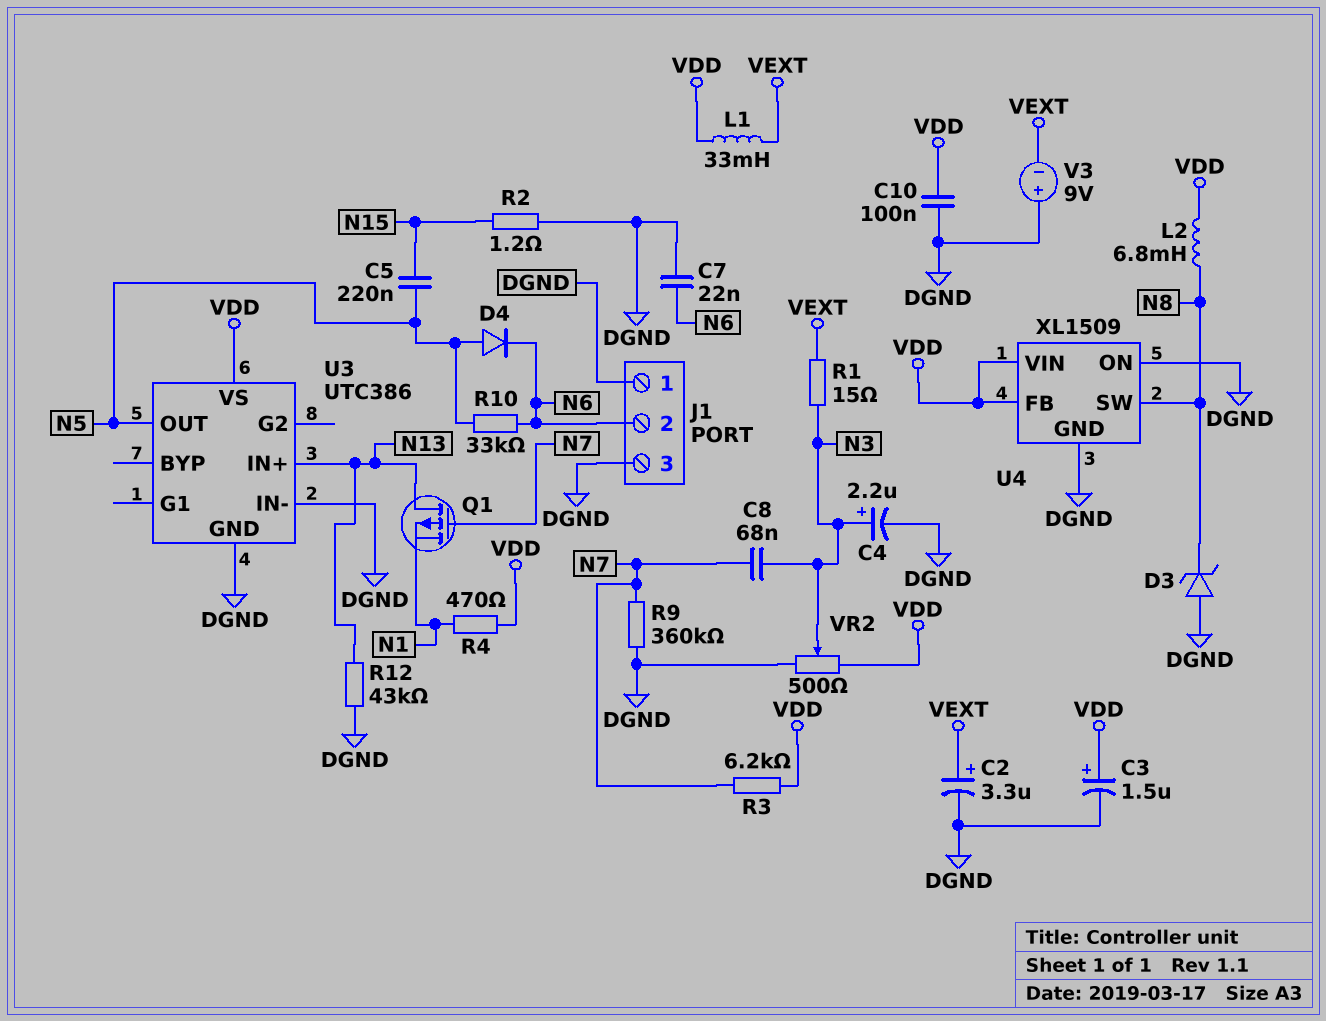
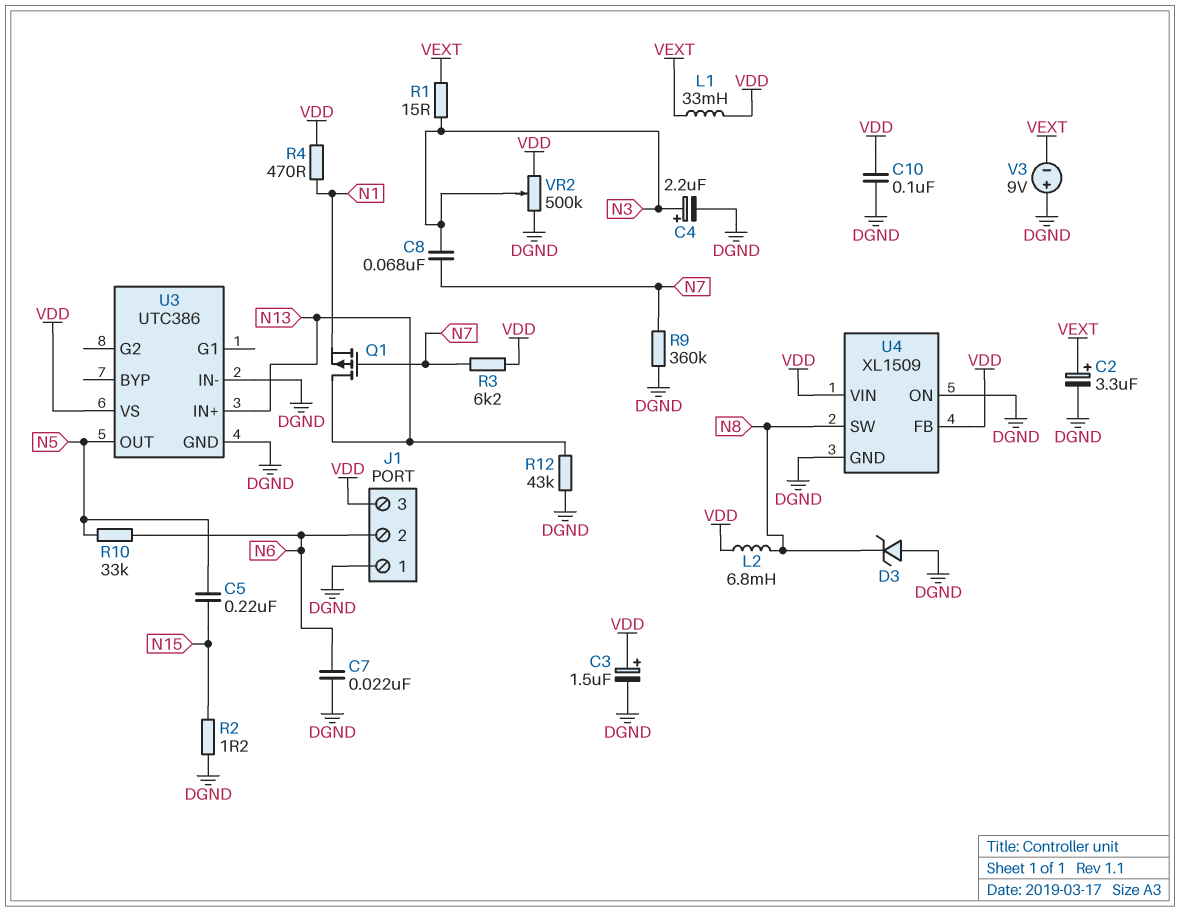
D4: diode (A N5, K N6) -> none
J1 pin 3: DGND -> VDD
VR2: 500 (DGND, VDD, wiper N3) -> 500k (DGND, VDD, wiper N3)

